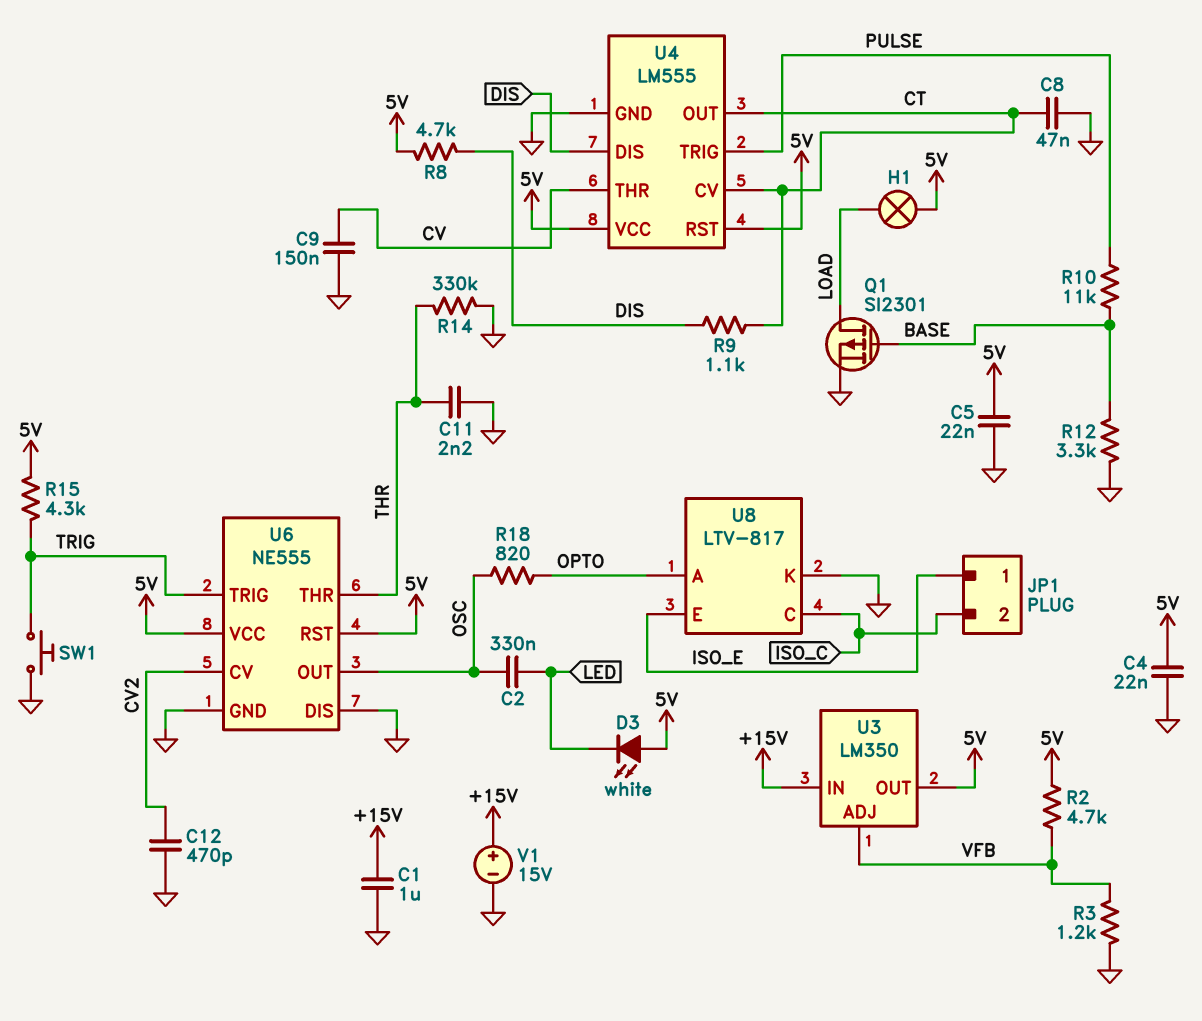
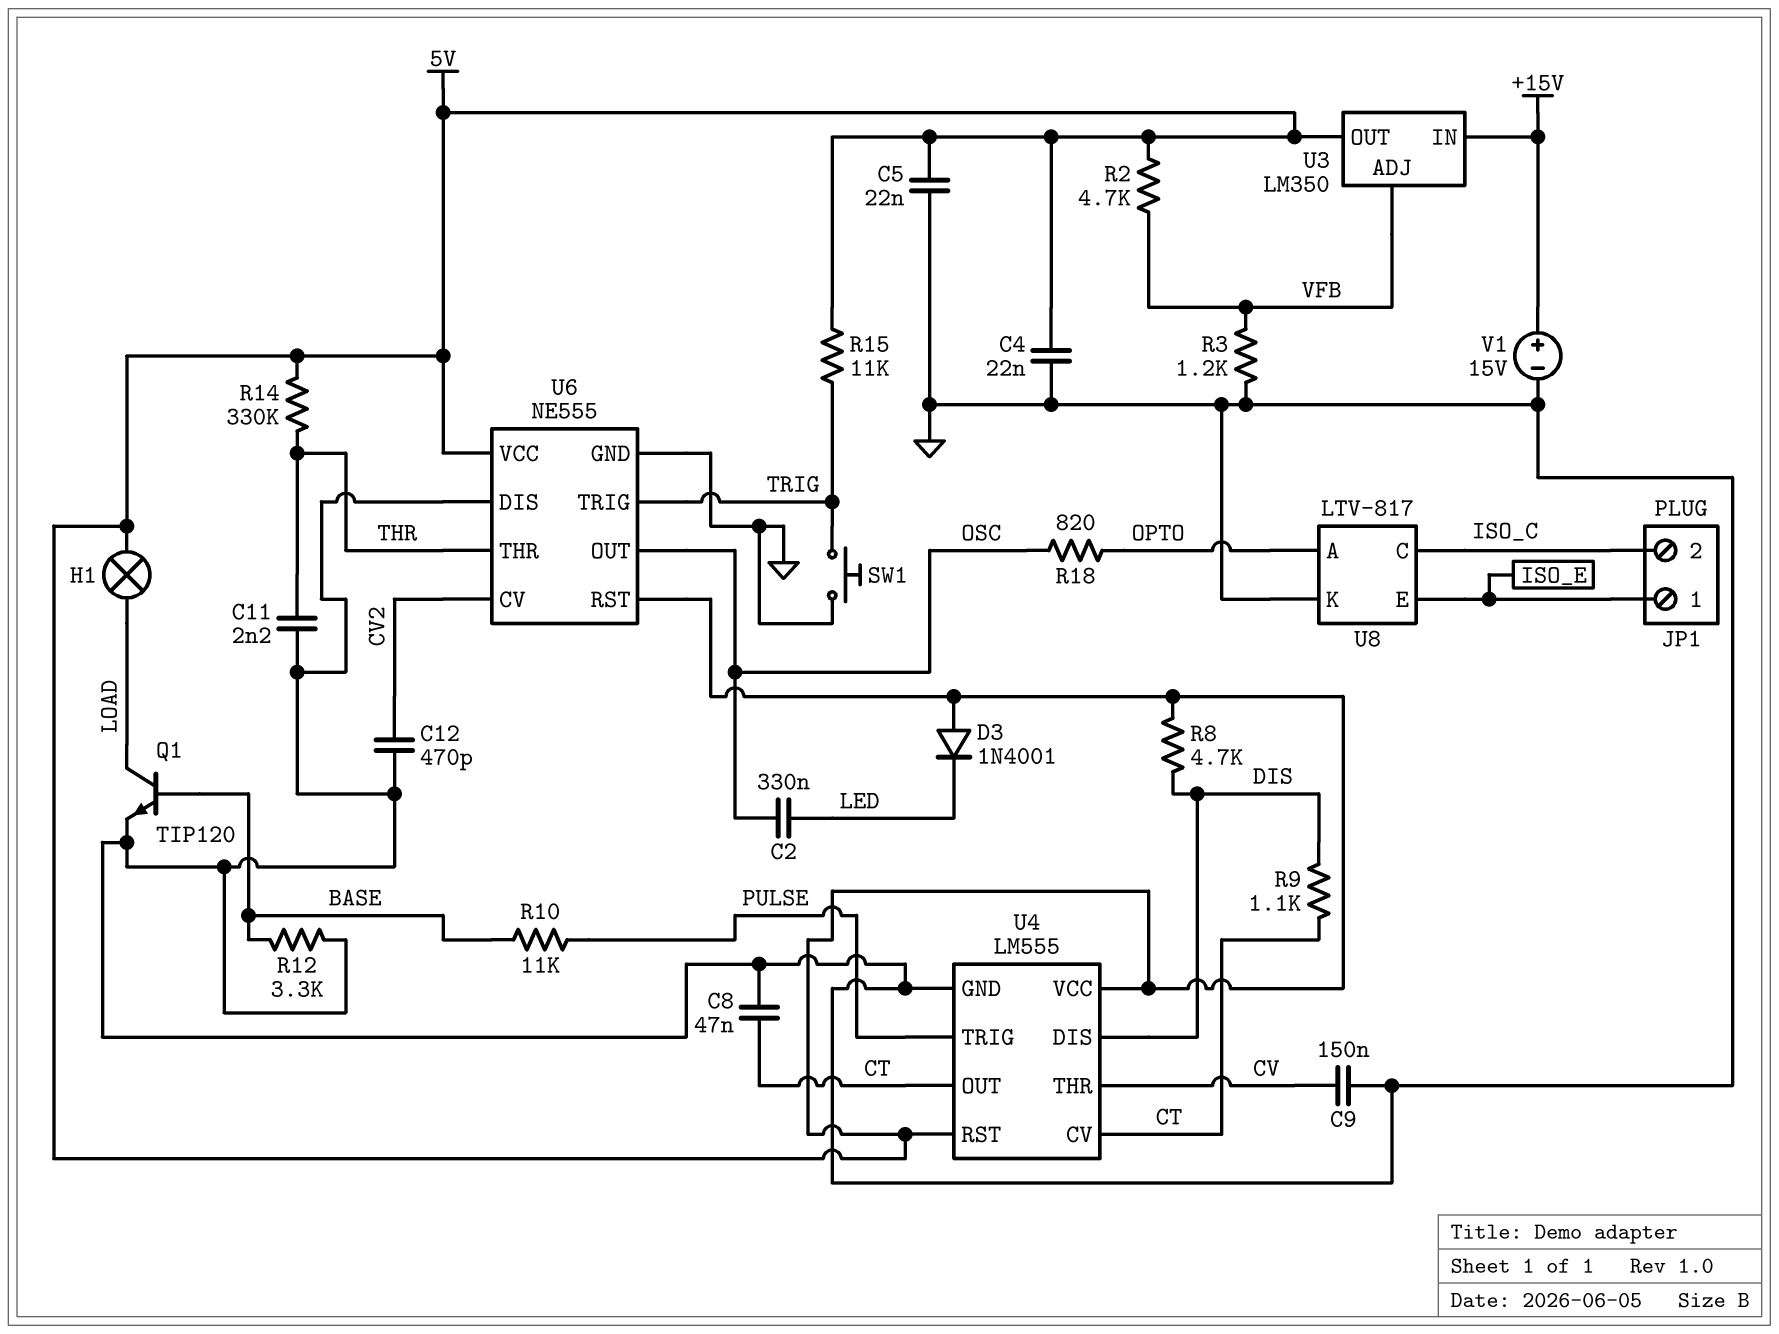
C1: 1uF (+15V, GND) -> none
D3: LED white (A 5V, K LED) -> diode 1N4001 (A 5V, K LED)
Q1: PMOS SI2301 (G BASE, D LOAD, S GND) -> NPN TIP120 (B BASE, C LOAD, E GND)
R14: 330k (GND, THR) -> 330k (5V, THR)
R15: 4.3k (5V, TRIG) -> 11k (5V, TRIG)

